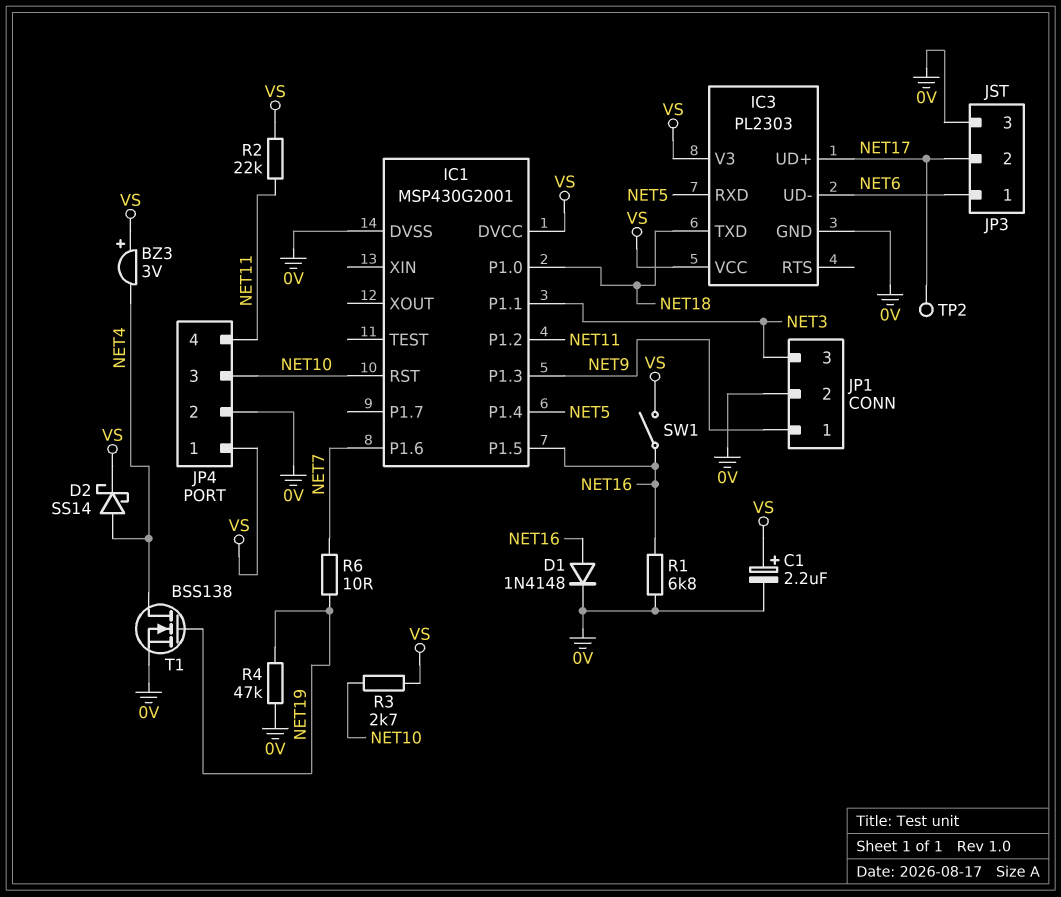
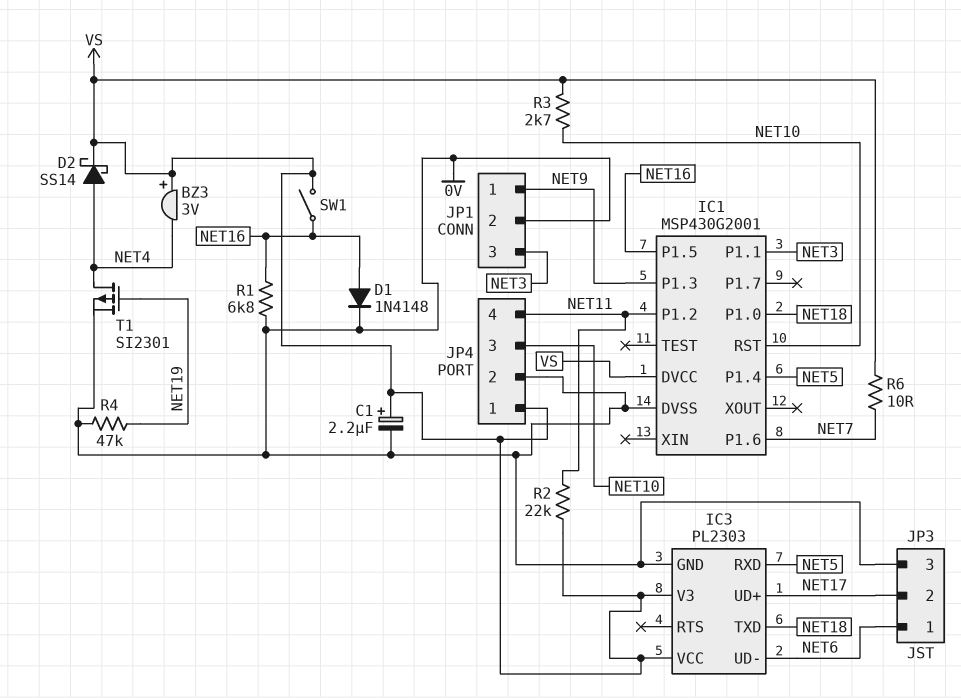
R6: 10 (NET7, NET19) -> 10 (NET7, VS)
T1: NMOS BSS138 (G NET19, D NET4, S 0V) -> PMOS SI2301 (G NET19, D NET4, S 0V)
TP2: test point (NET17) -> none

